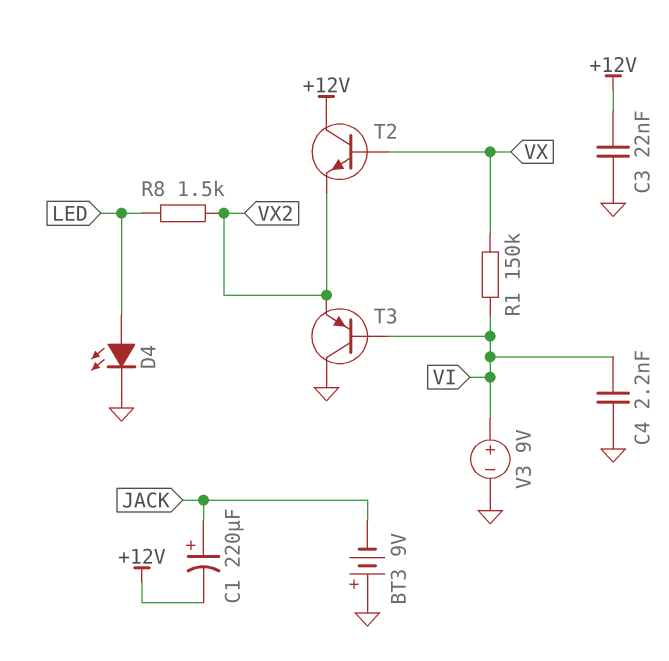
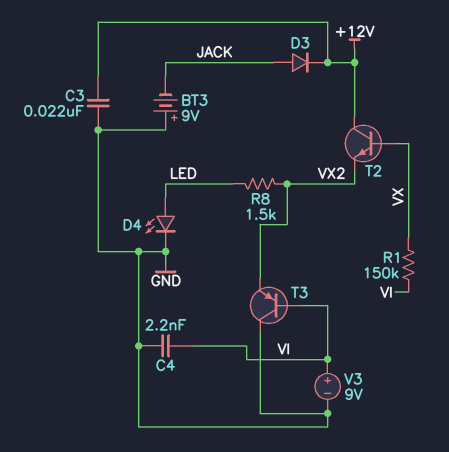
C1: 220uF (plus JACK, minus +12V) -> none
D3: none -> diode (A JACK, K +12V)

